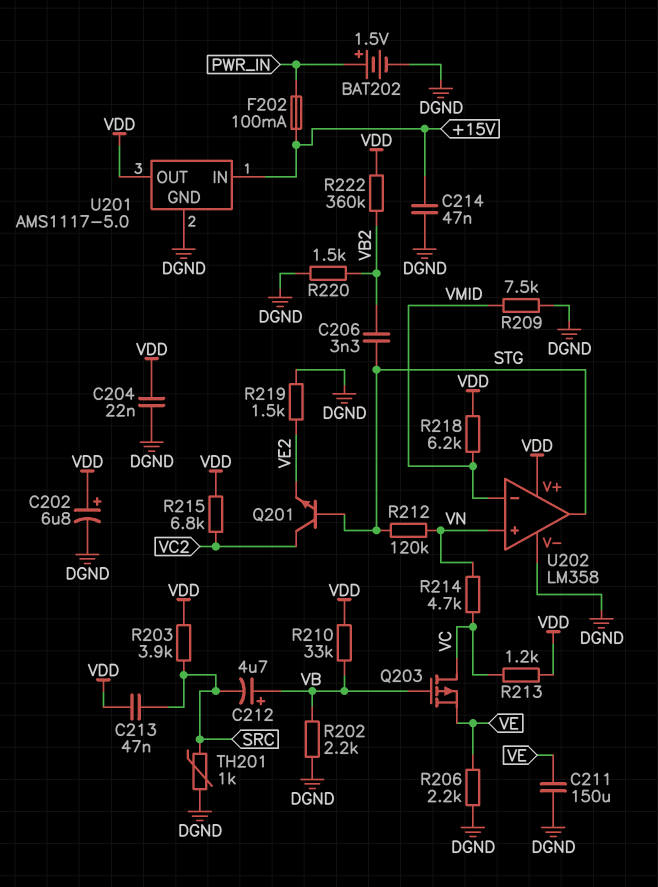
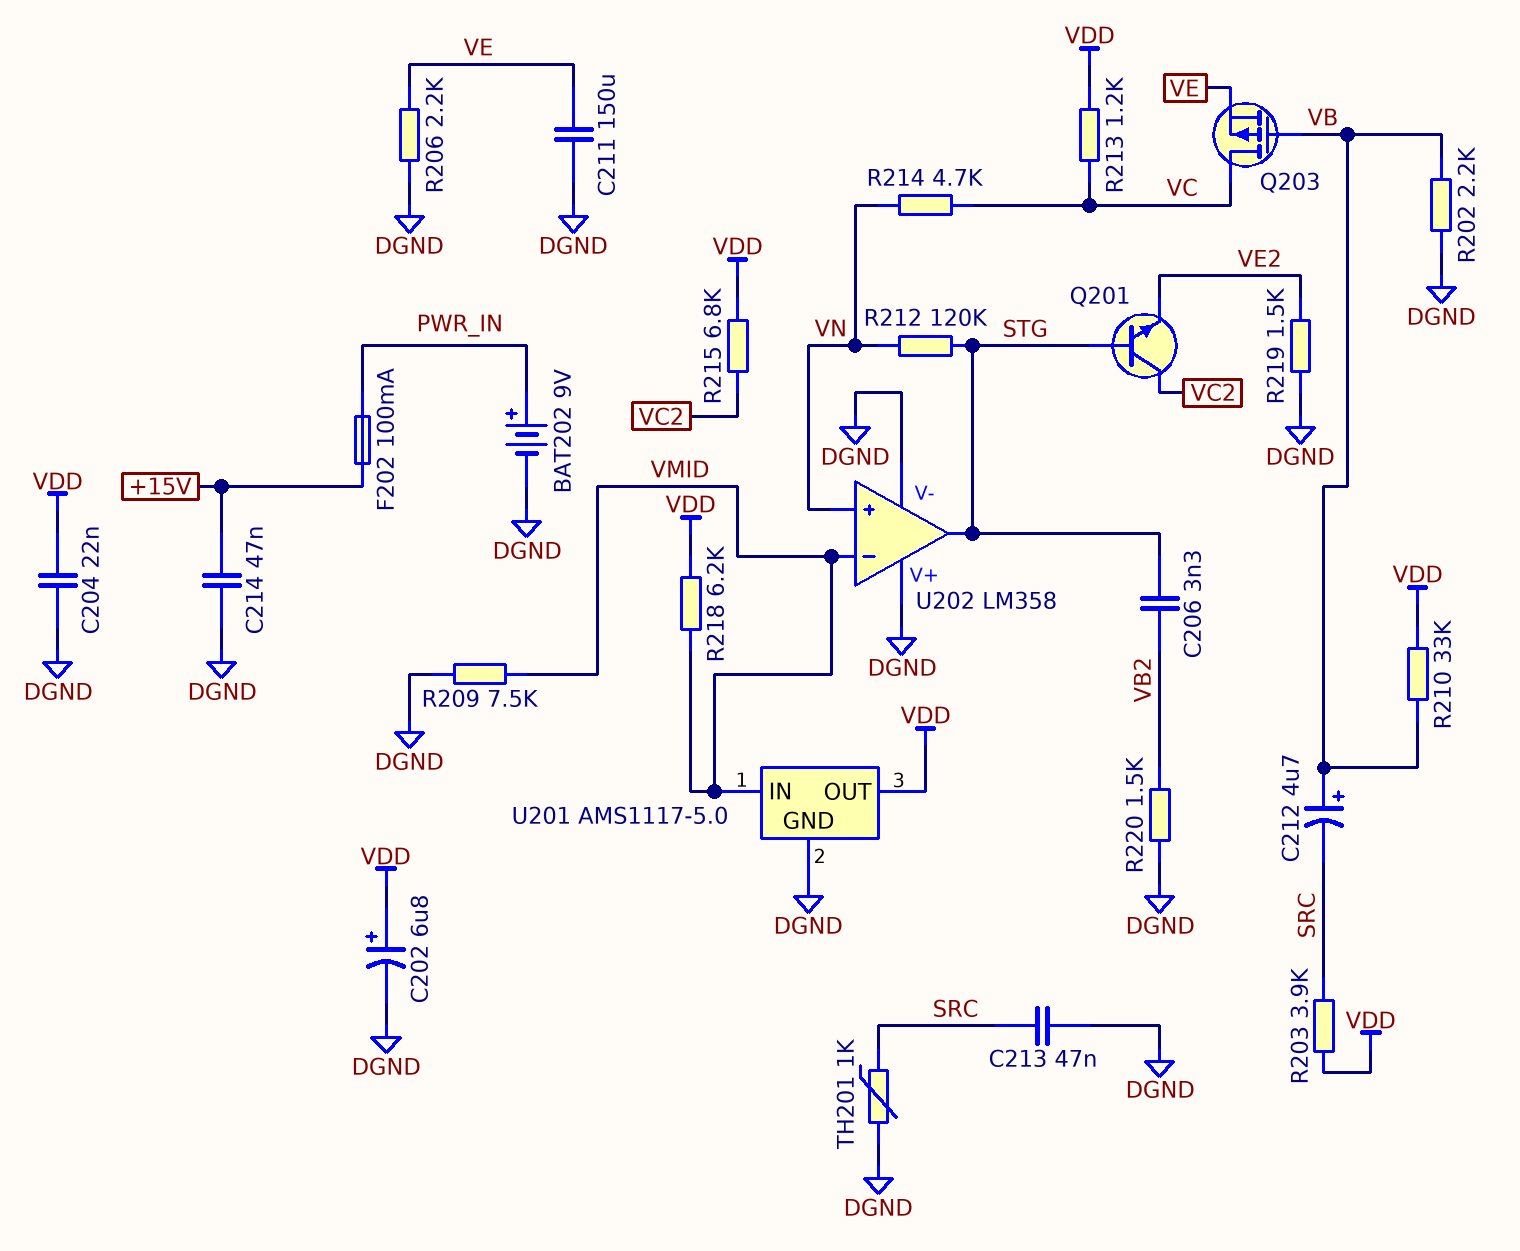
BAT202: 1.5V (plus PWR_IN, minus DGND) -> 9V (plus PWR_IN, minus DGND)
C213: 47nF (SRC, VDD) -> 47nF (DGND, SRC)
R222: 360k (VB2, VDD) -> none
U201 pin IN: +15V -> VMID
U202 pin V+: VDD -> DGND

